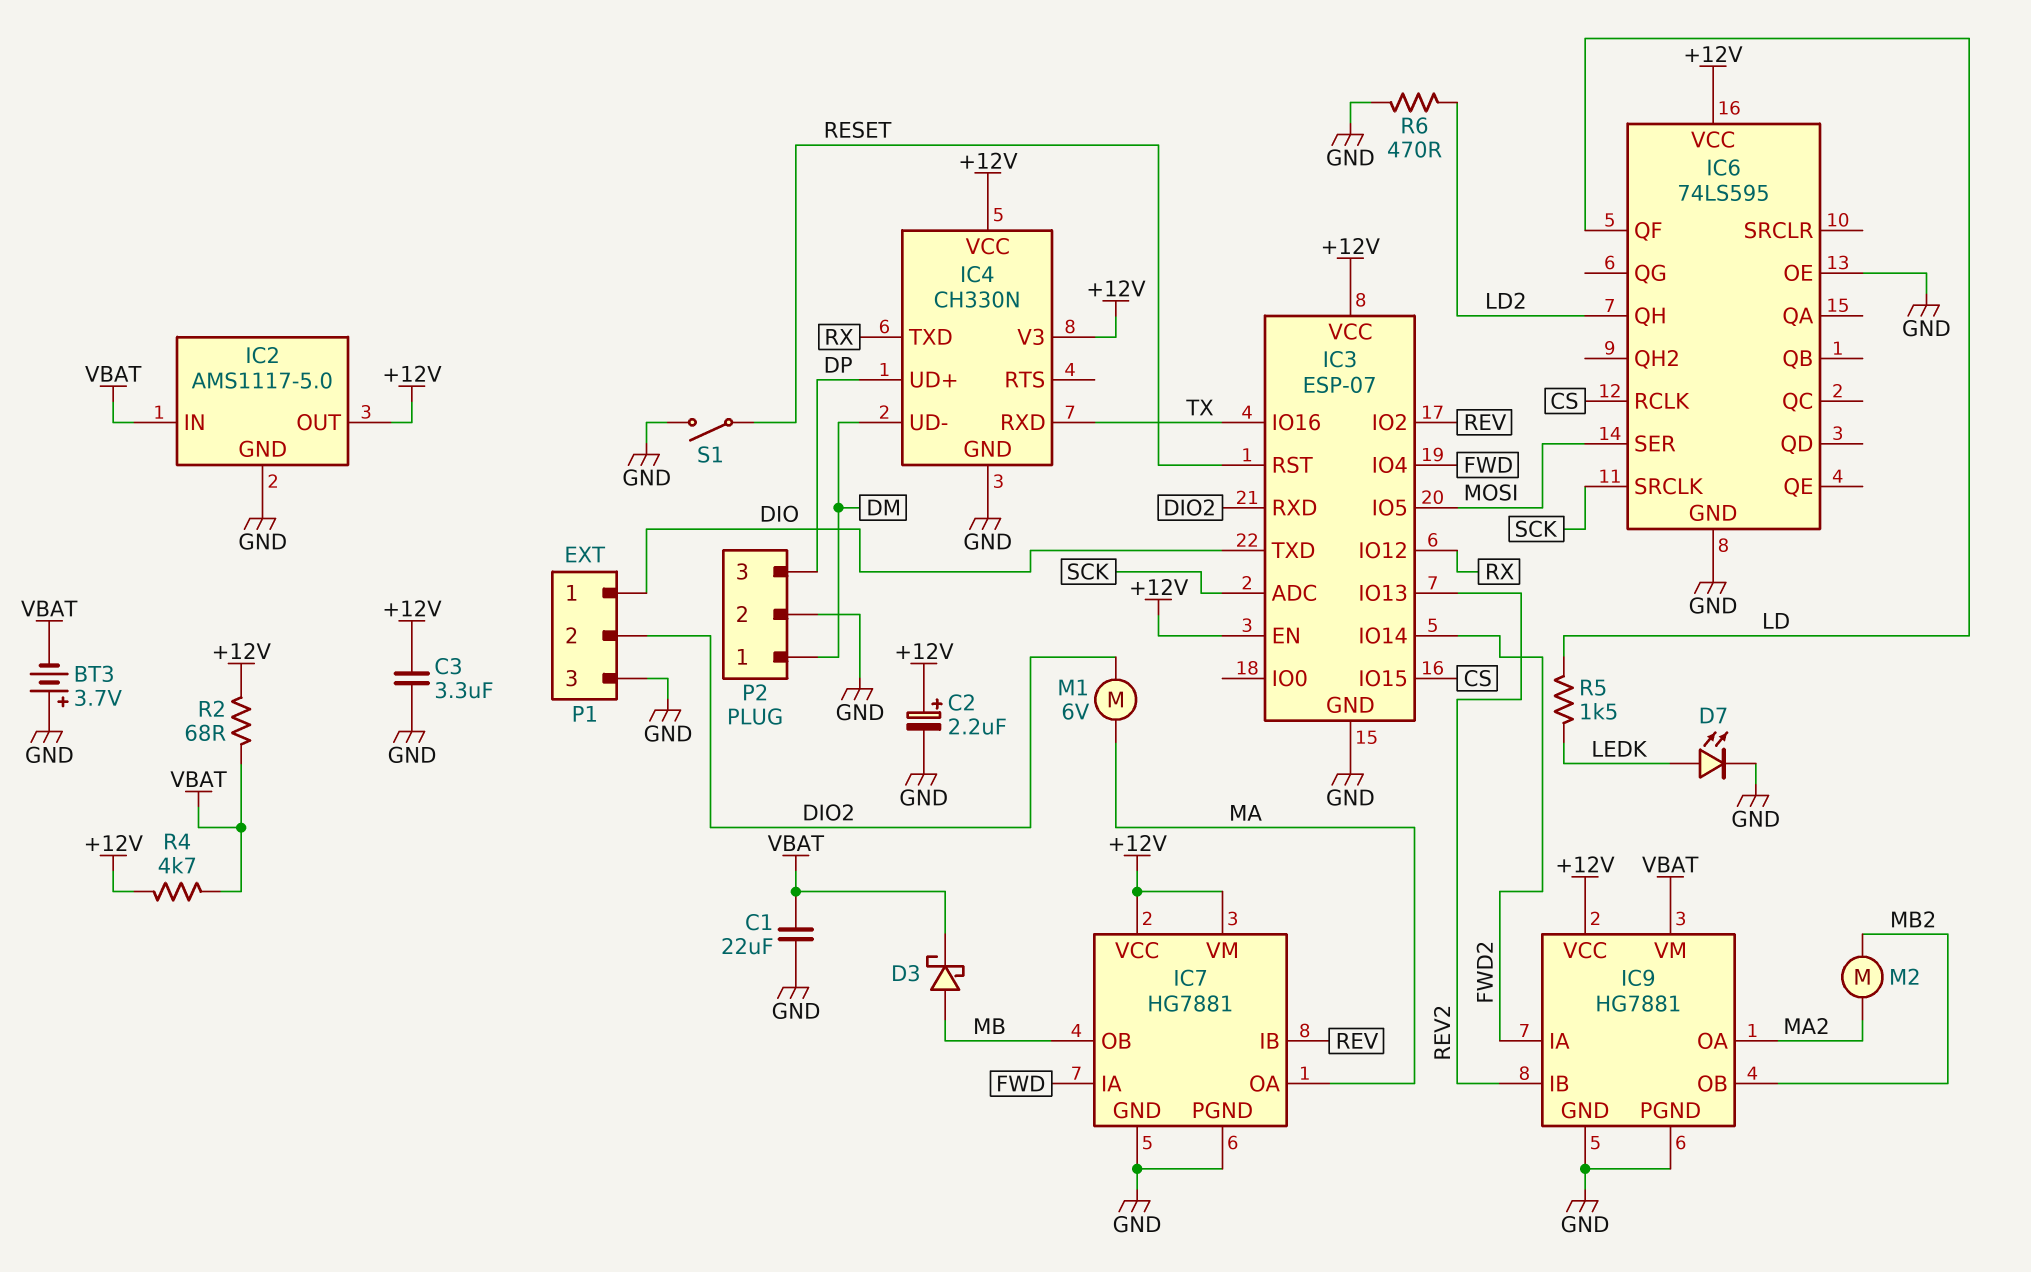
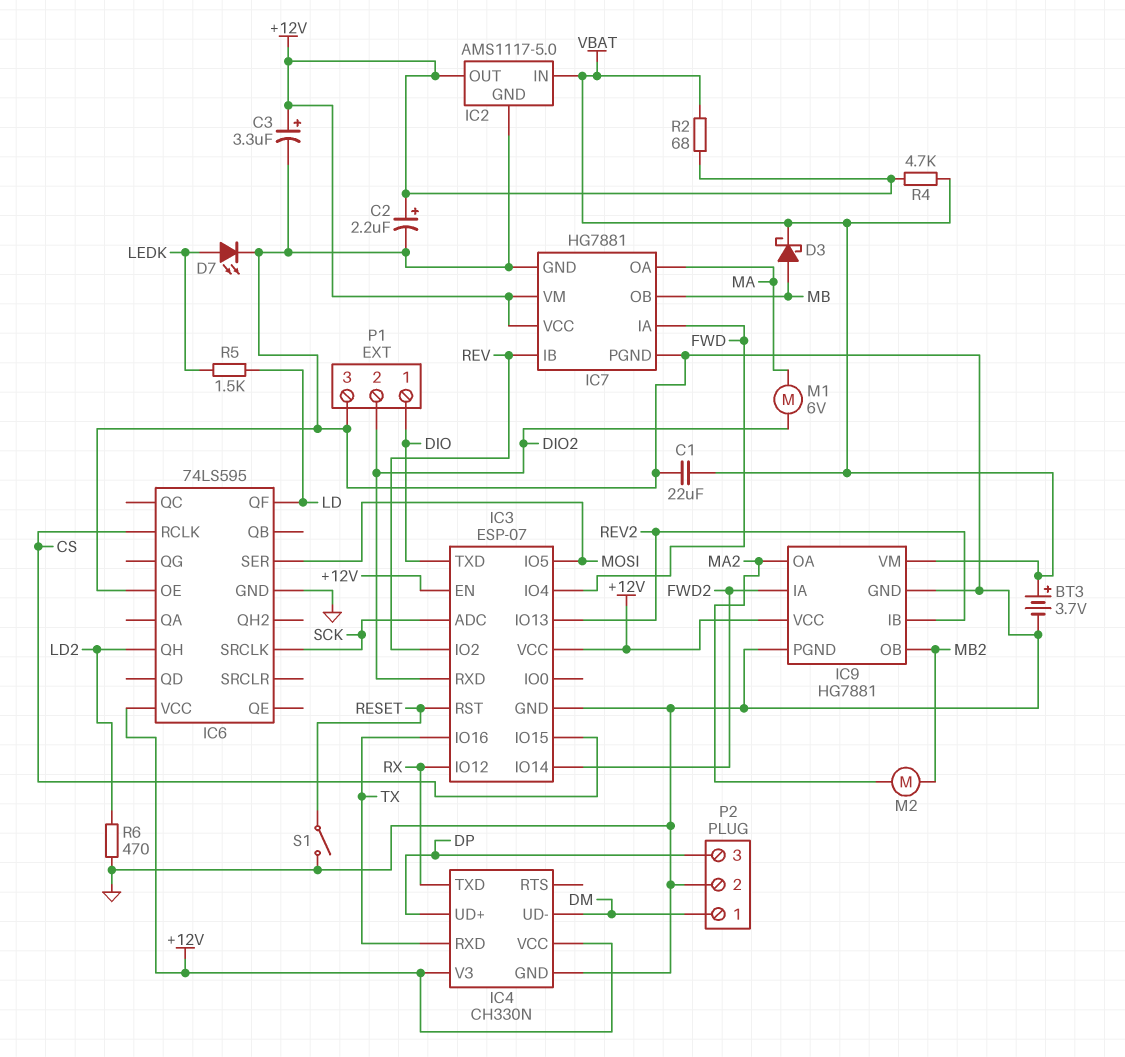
BT3: 3.7V (plus GND, minus VBAT) -> 3.7V (plus VBAT, minus GND)
C3: 3.3uF (+12V, GND) -> 3.3uF (plus +12V, minus GND)

